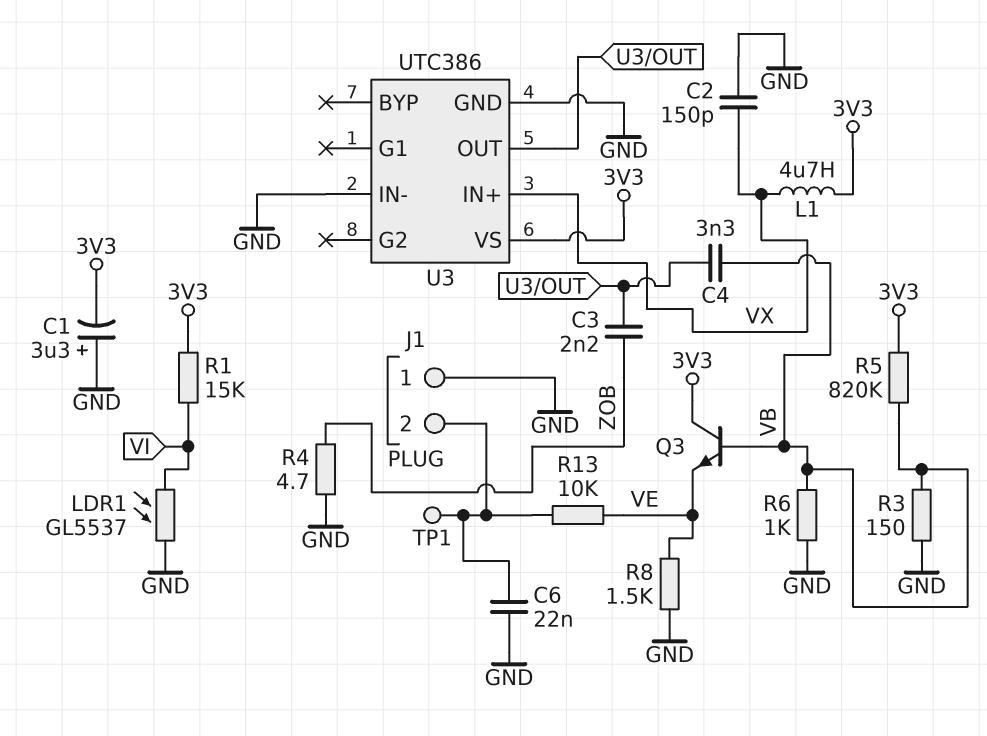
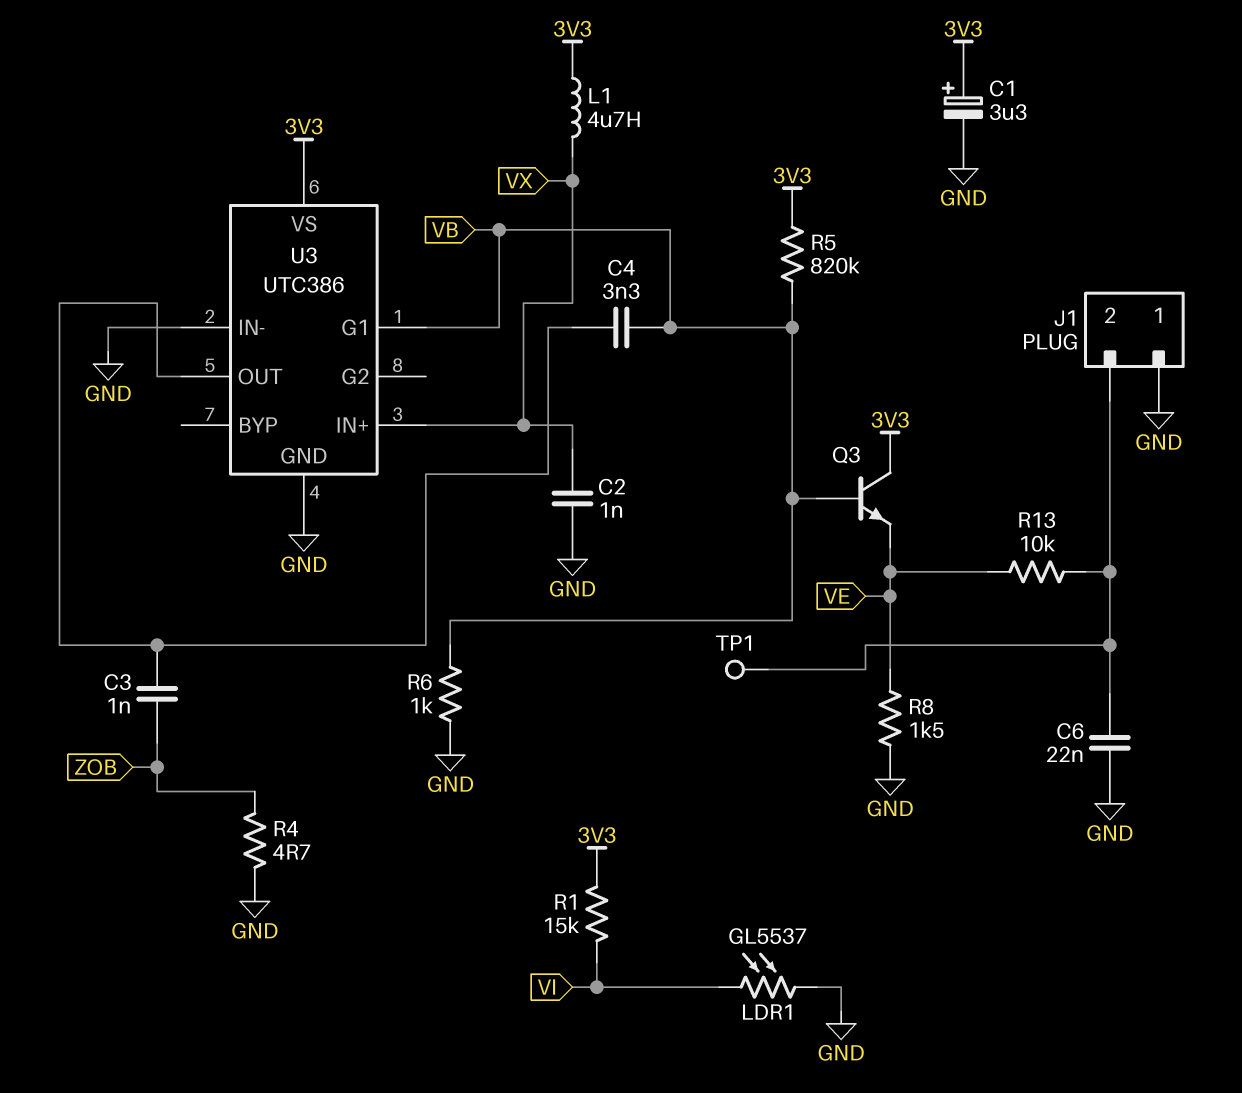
C1: 3.3uF (plus GND, minus 3V3) -> 3.3uF (plus 3V3, minus GND)
C2: 150pF (GND, VX) -> 1nF (GND, VX)
C3: 2.2nF (U3/OUT, ZOB) -> 1nF (U3/OUT, ZOB)
R3: 150 (GND, VB) -> none
U3 pin G1: none -> VB

